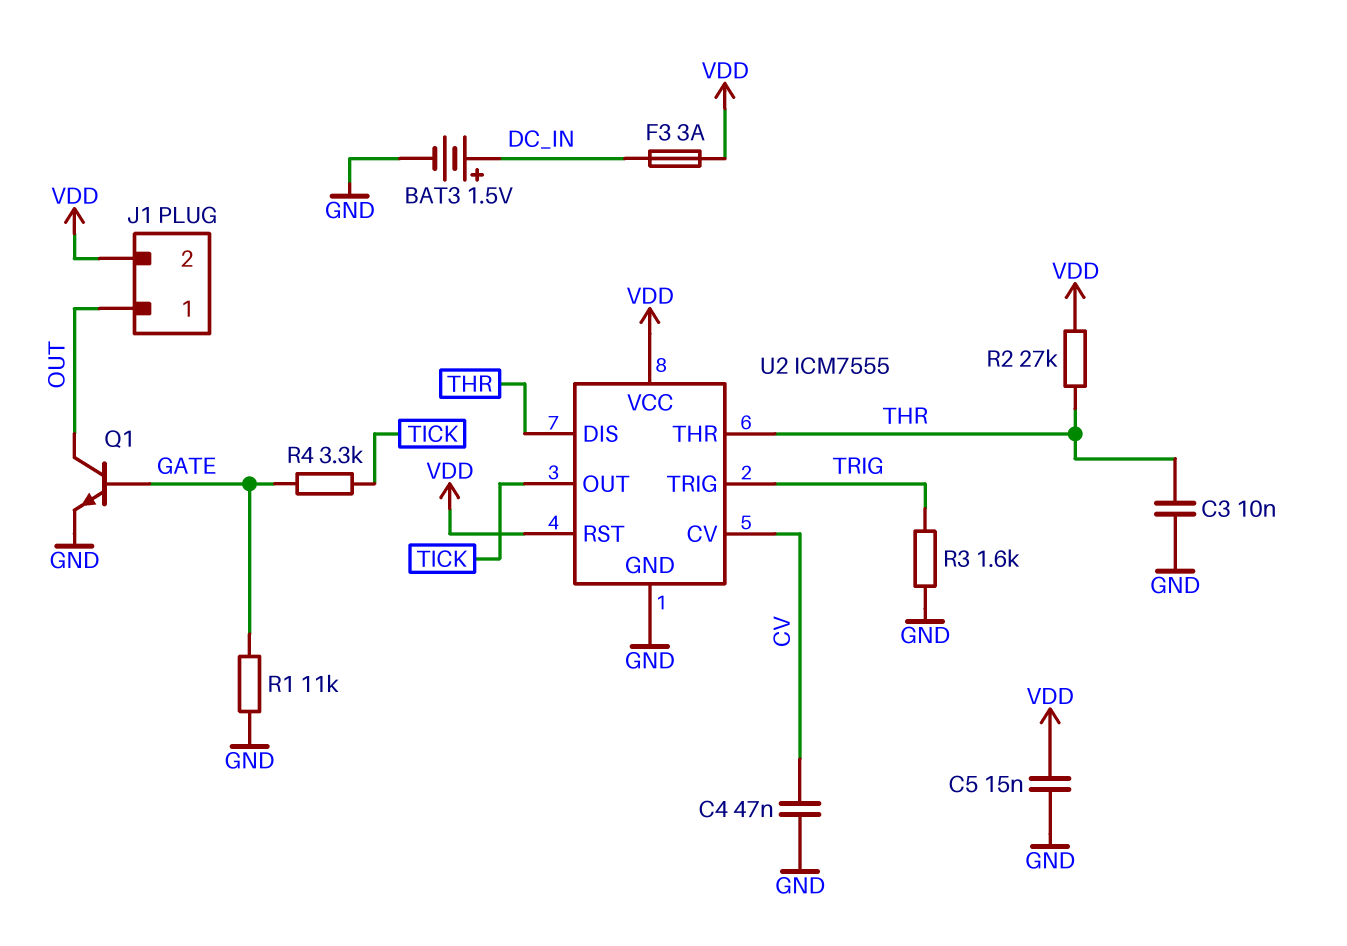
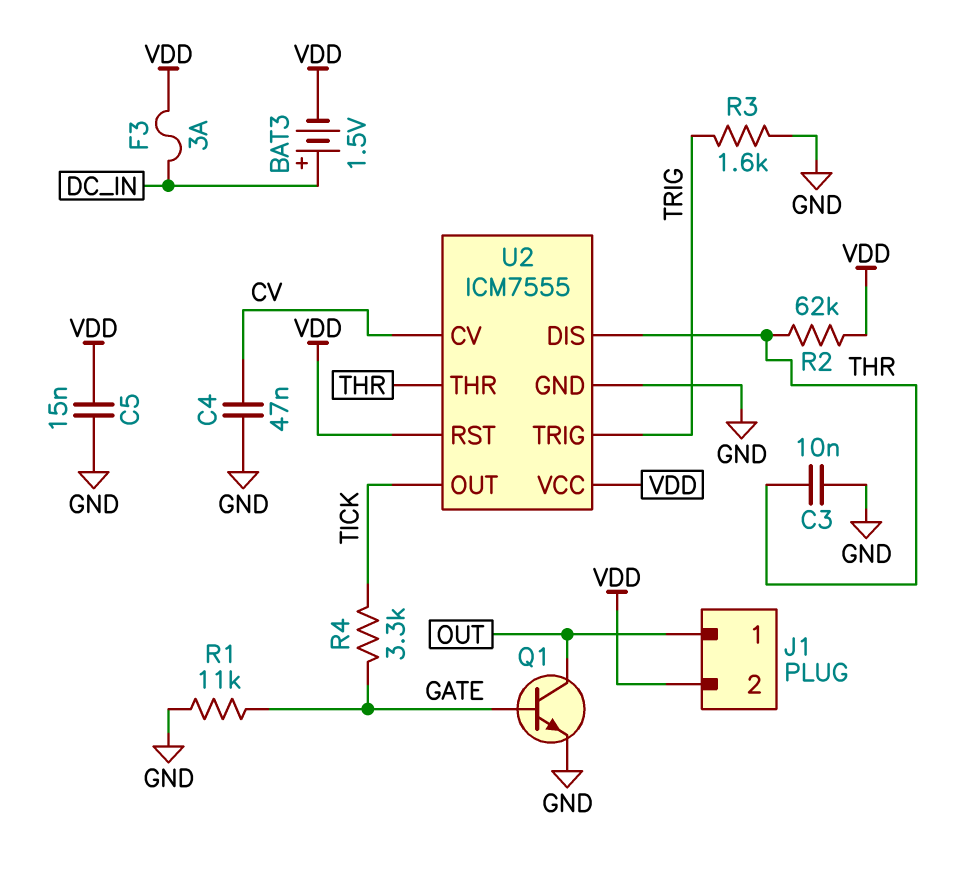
BAT3: 1.5V (plus DC_IN, minus GND) -> 1.5V (plus DC_IN, minus VDD)
R2: 27k (THR, VDD) -> 62k (THR, VDD)

